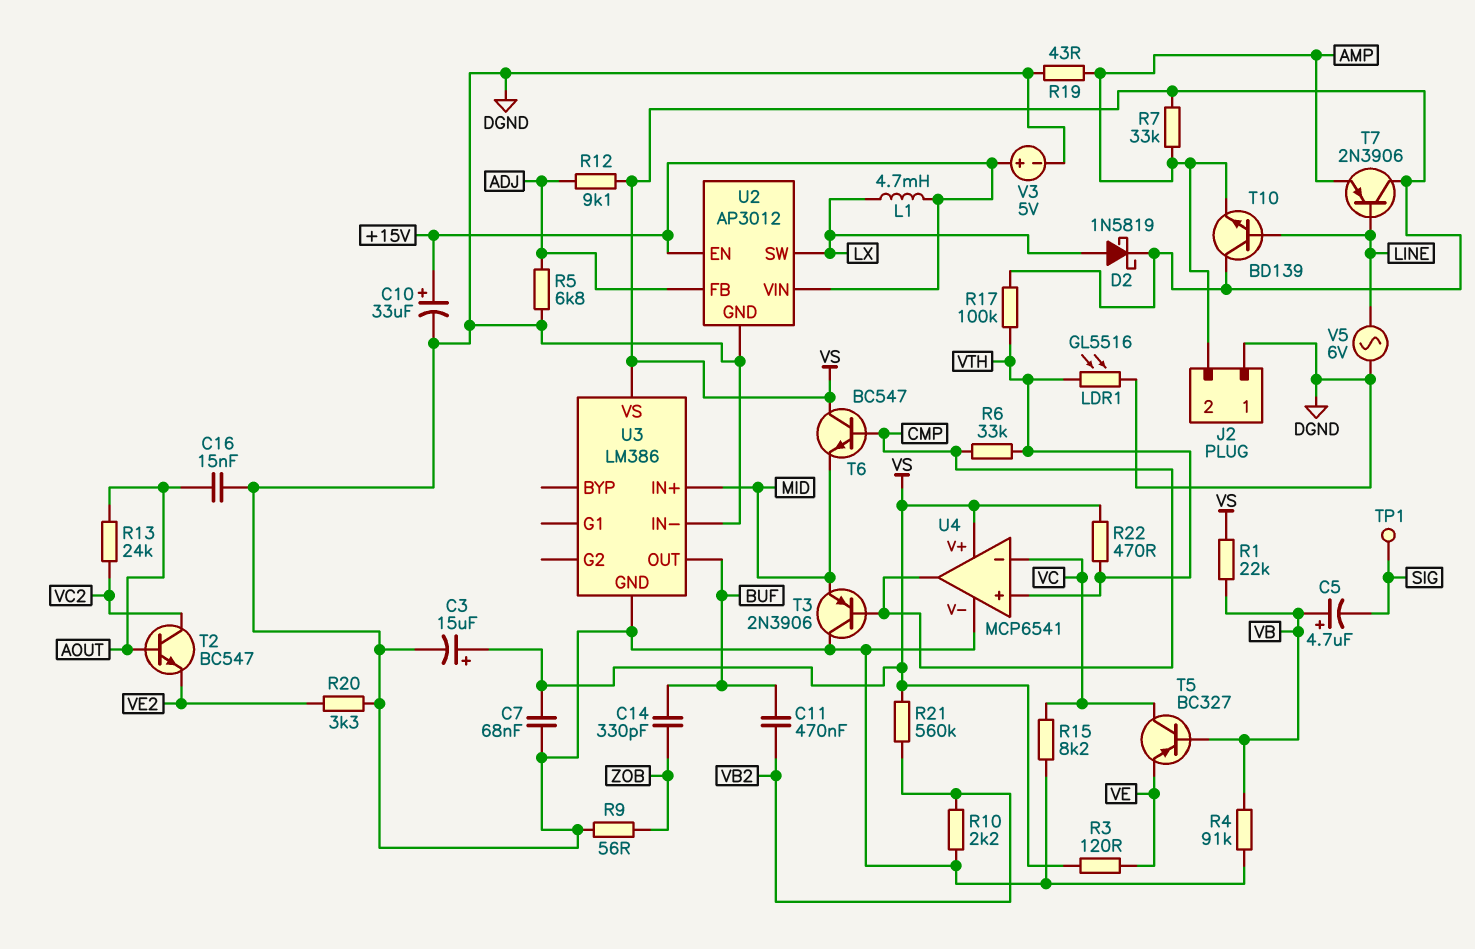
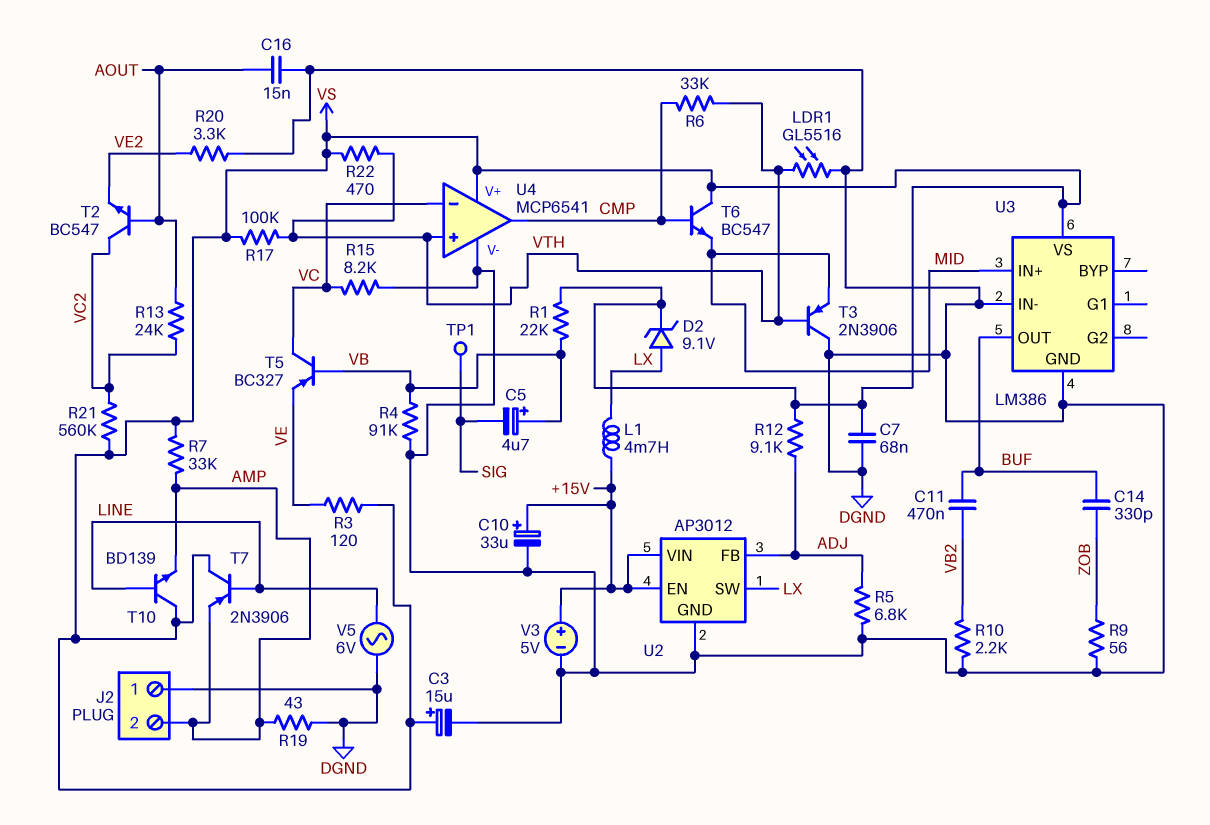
D2: schottky 1N5819 (A LX, K VS) -> zener 9.1V (A LX, K VS)
R21: 560k (VB2, VS) -> 560k (VC2, VS)
T3: PNP 2N3906 (B CMP, C DGND, E MID) -> PNP 2N3906 (B VTH, C DGND, E MID)

